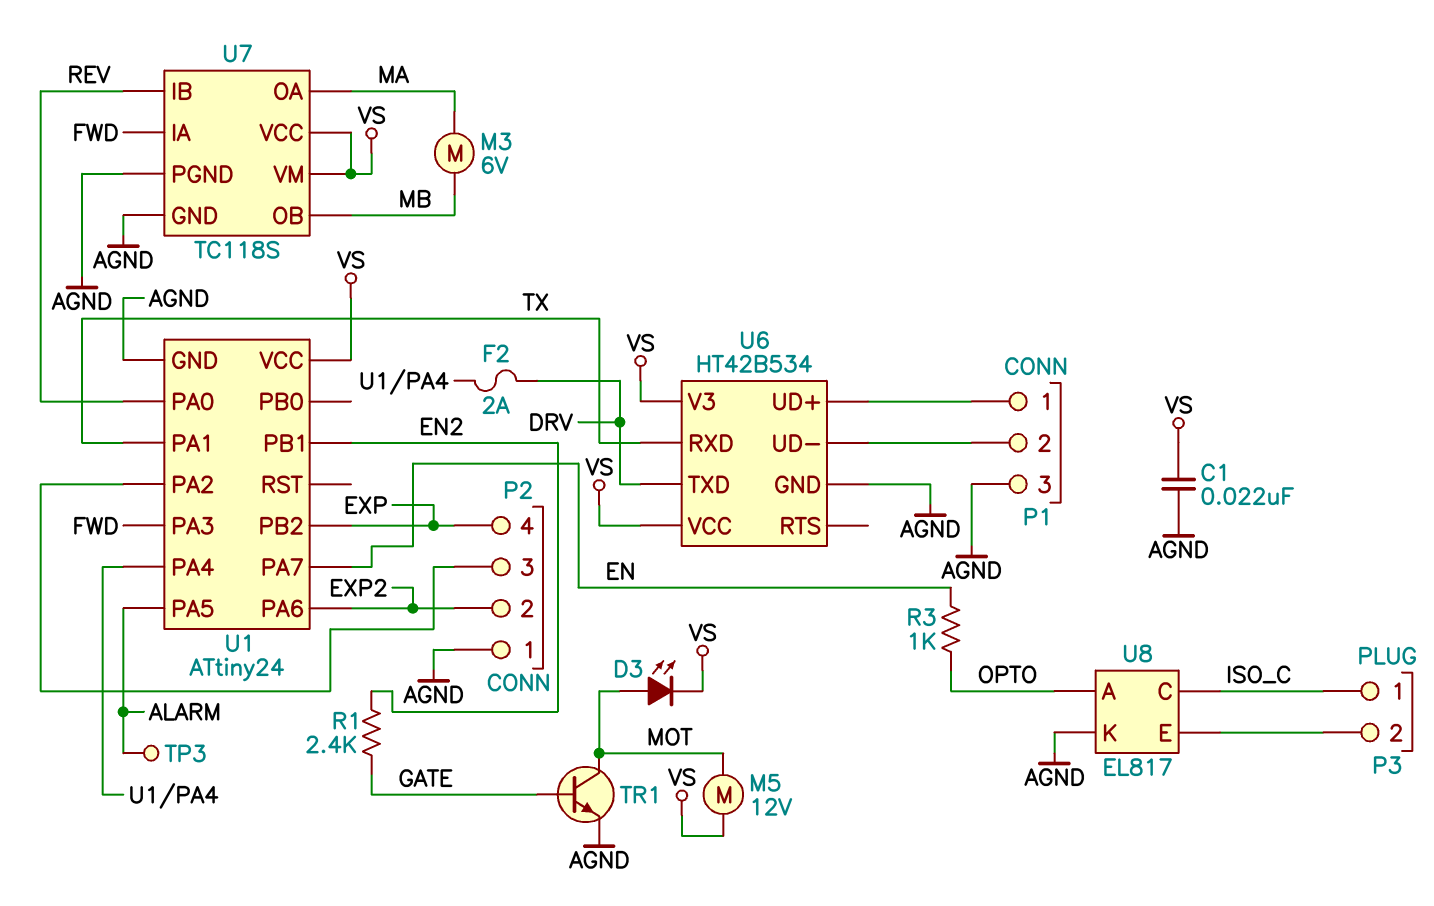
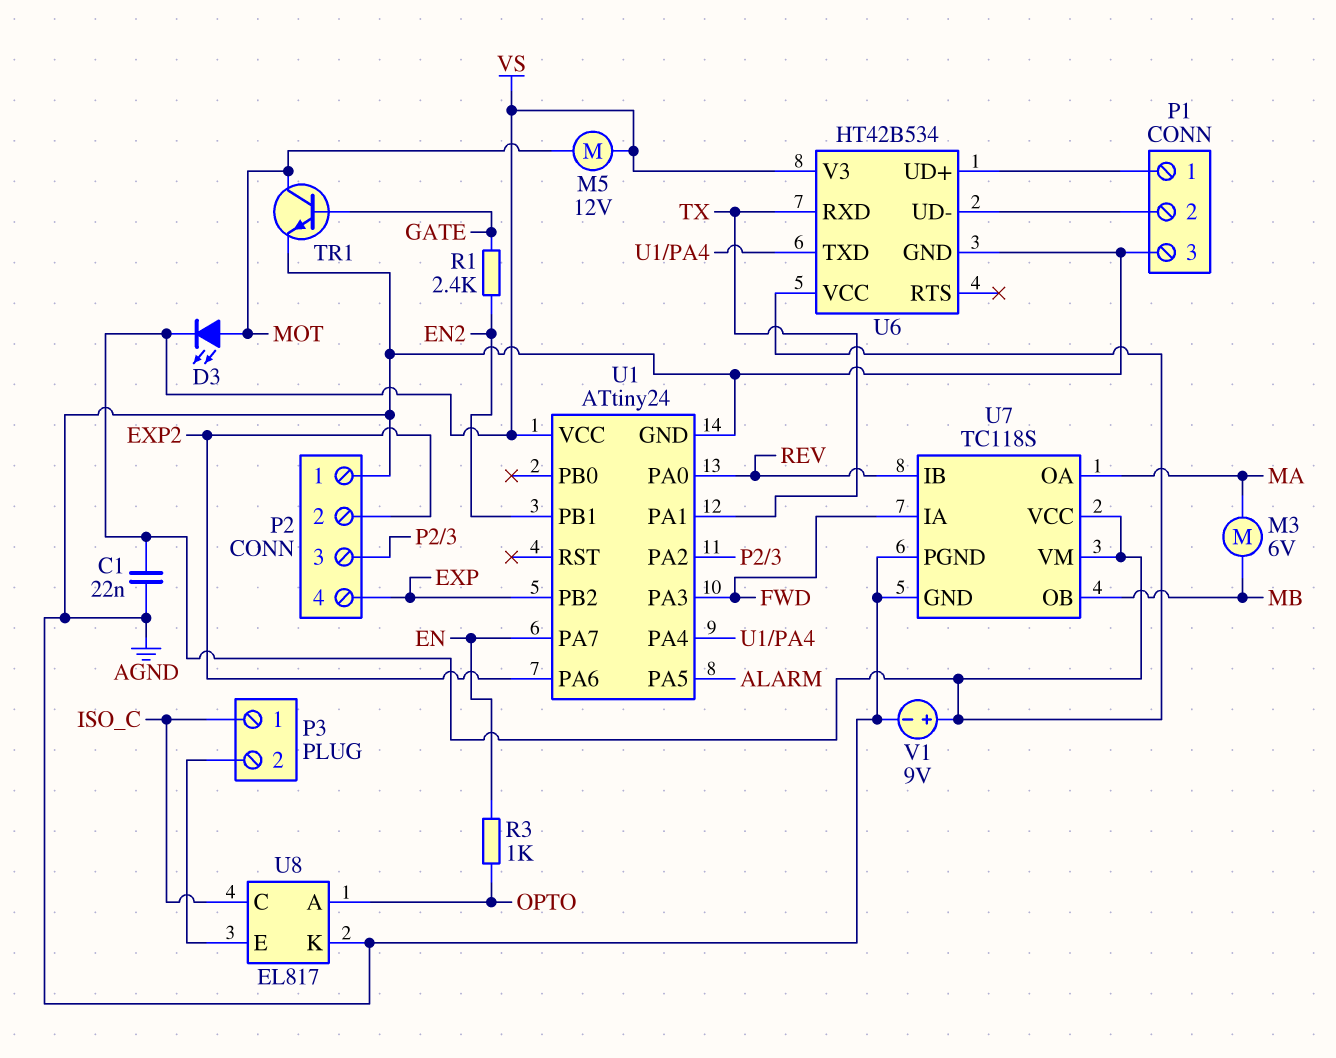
F2: 2A (DRV, U1/PA4) -> none
TP3: test point (ALARM) -> none
U6 pin TXD: DRV -> U1/PA4
V1: none -> 9V (plus VS, minus AGND)

